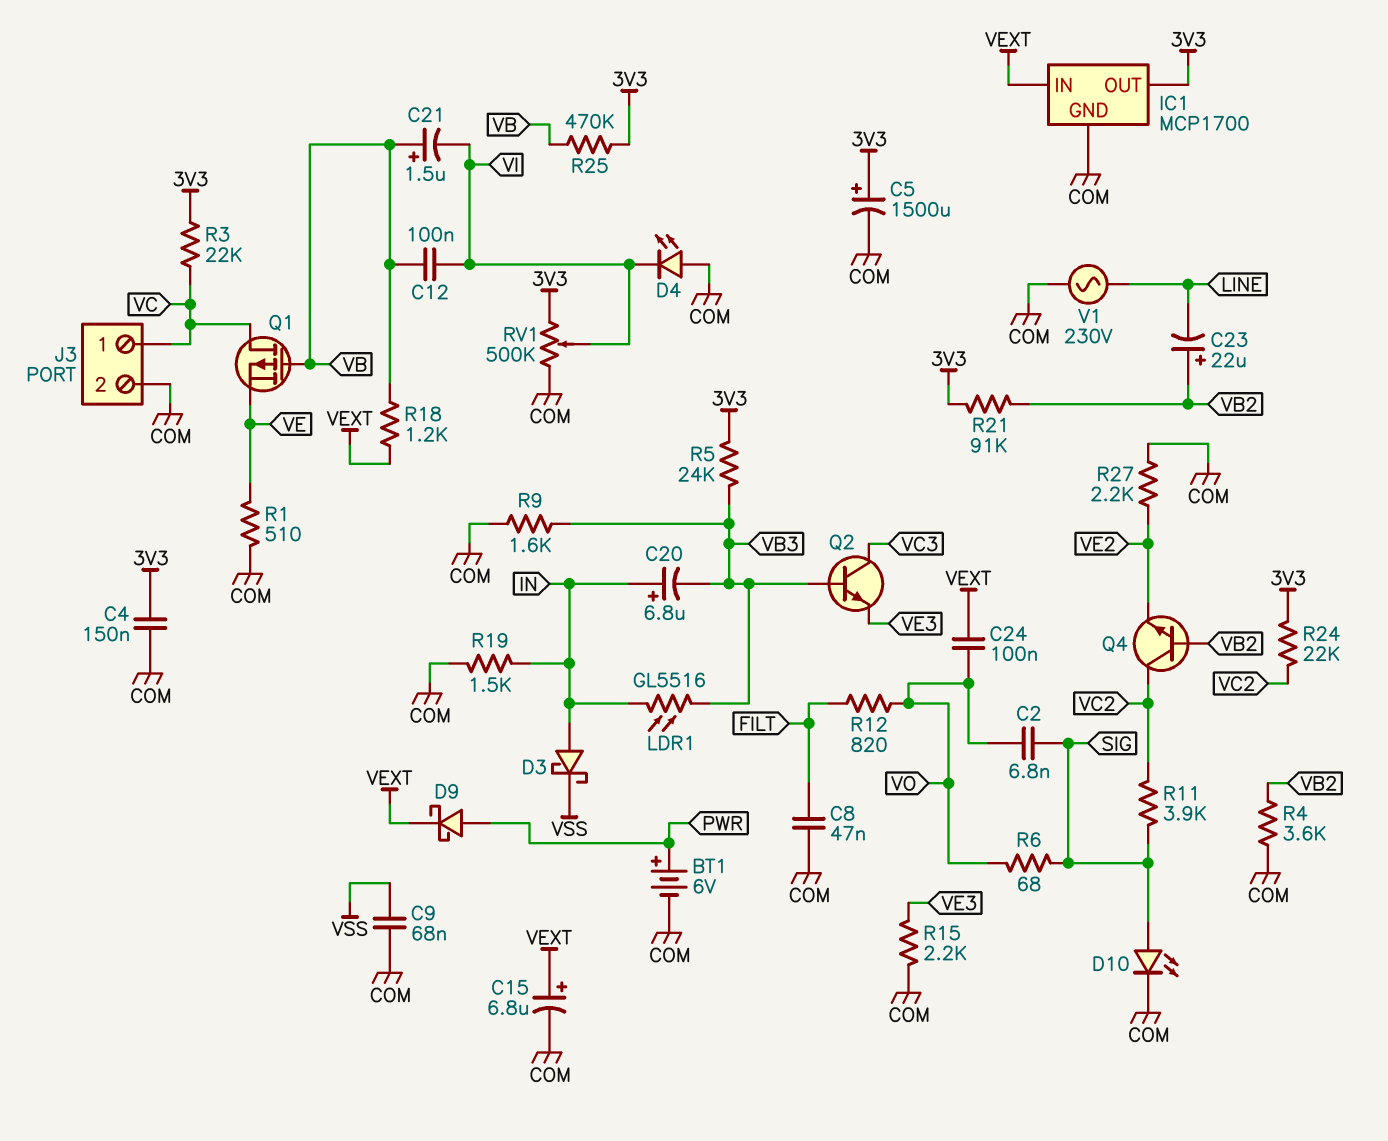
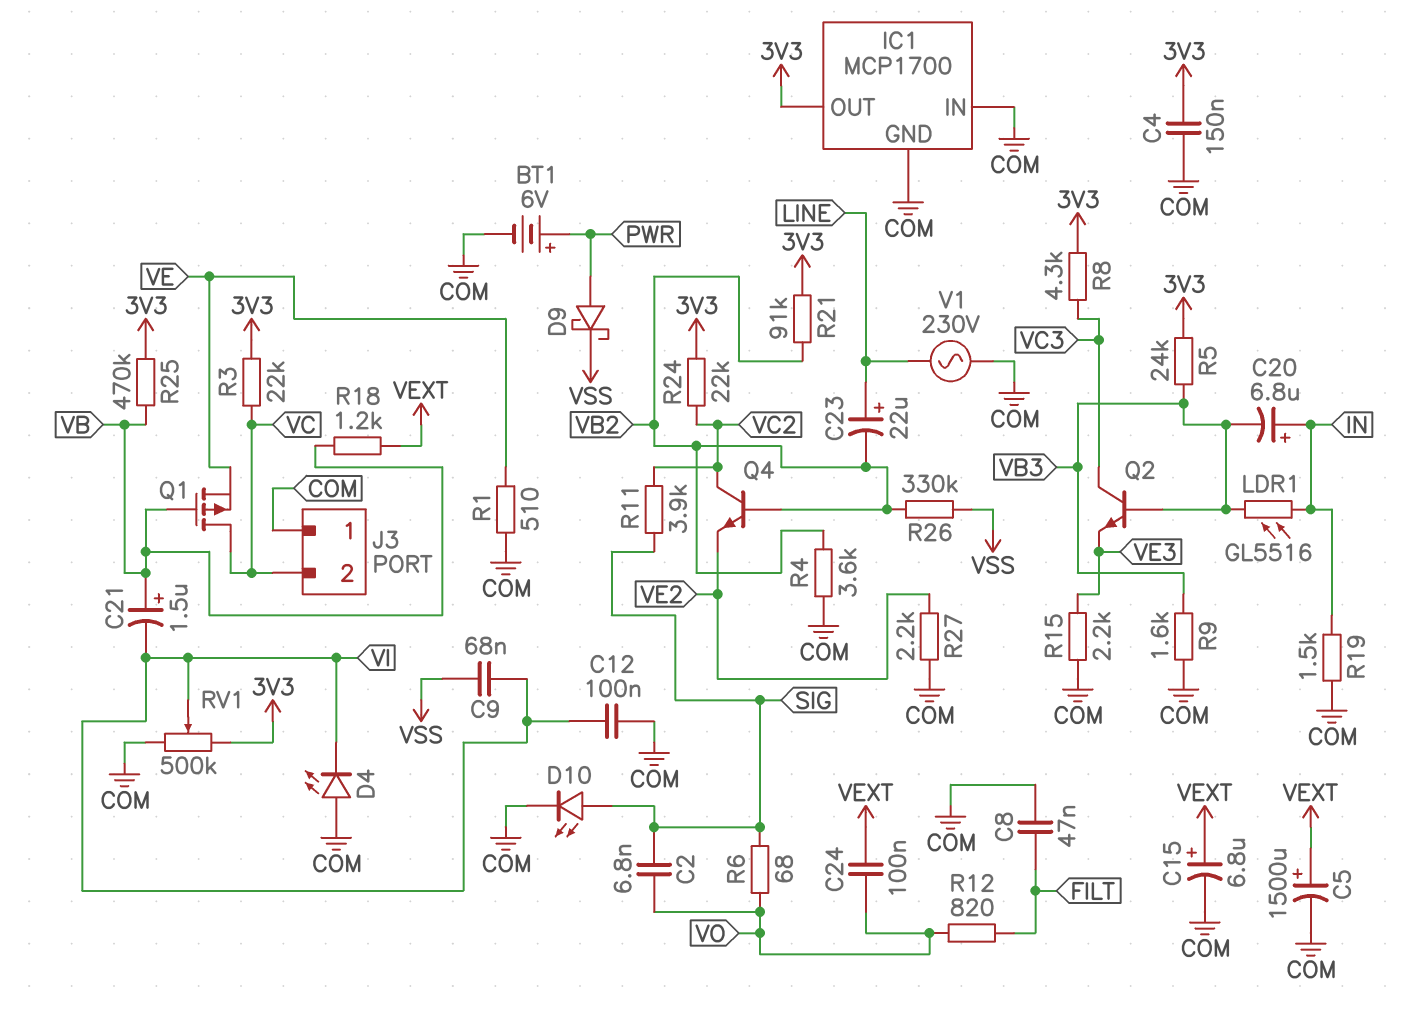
C5: 1500uF (plus 3V3, minus COM) -> 1500uF (plus VEXT, minus COM)
C9: 68nF (COM, VSS) -> 68nF (VI, VSS)
C12: 100nF (VB, VI) -> 100nF (COM, VI)
C23: 22uF (plus VB2, minus LINE) -> 22uF (plus LINE, minus VB2)
D3: schottky (A IN, K VSS) -> none
D9: schottky (A PWR, K VEXT) -> schottky (A PWR, K VSS)
IC1 pin IN: VEXT -> COM
J3 pin 1: VC -> COM
J3 pin 2: COM -> VC
R8: none -> 4.3k (3V3, VC3)
R26: none -> 330k (VB2, VSS)

